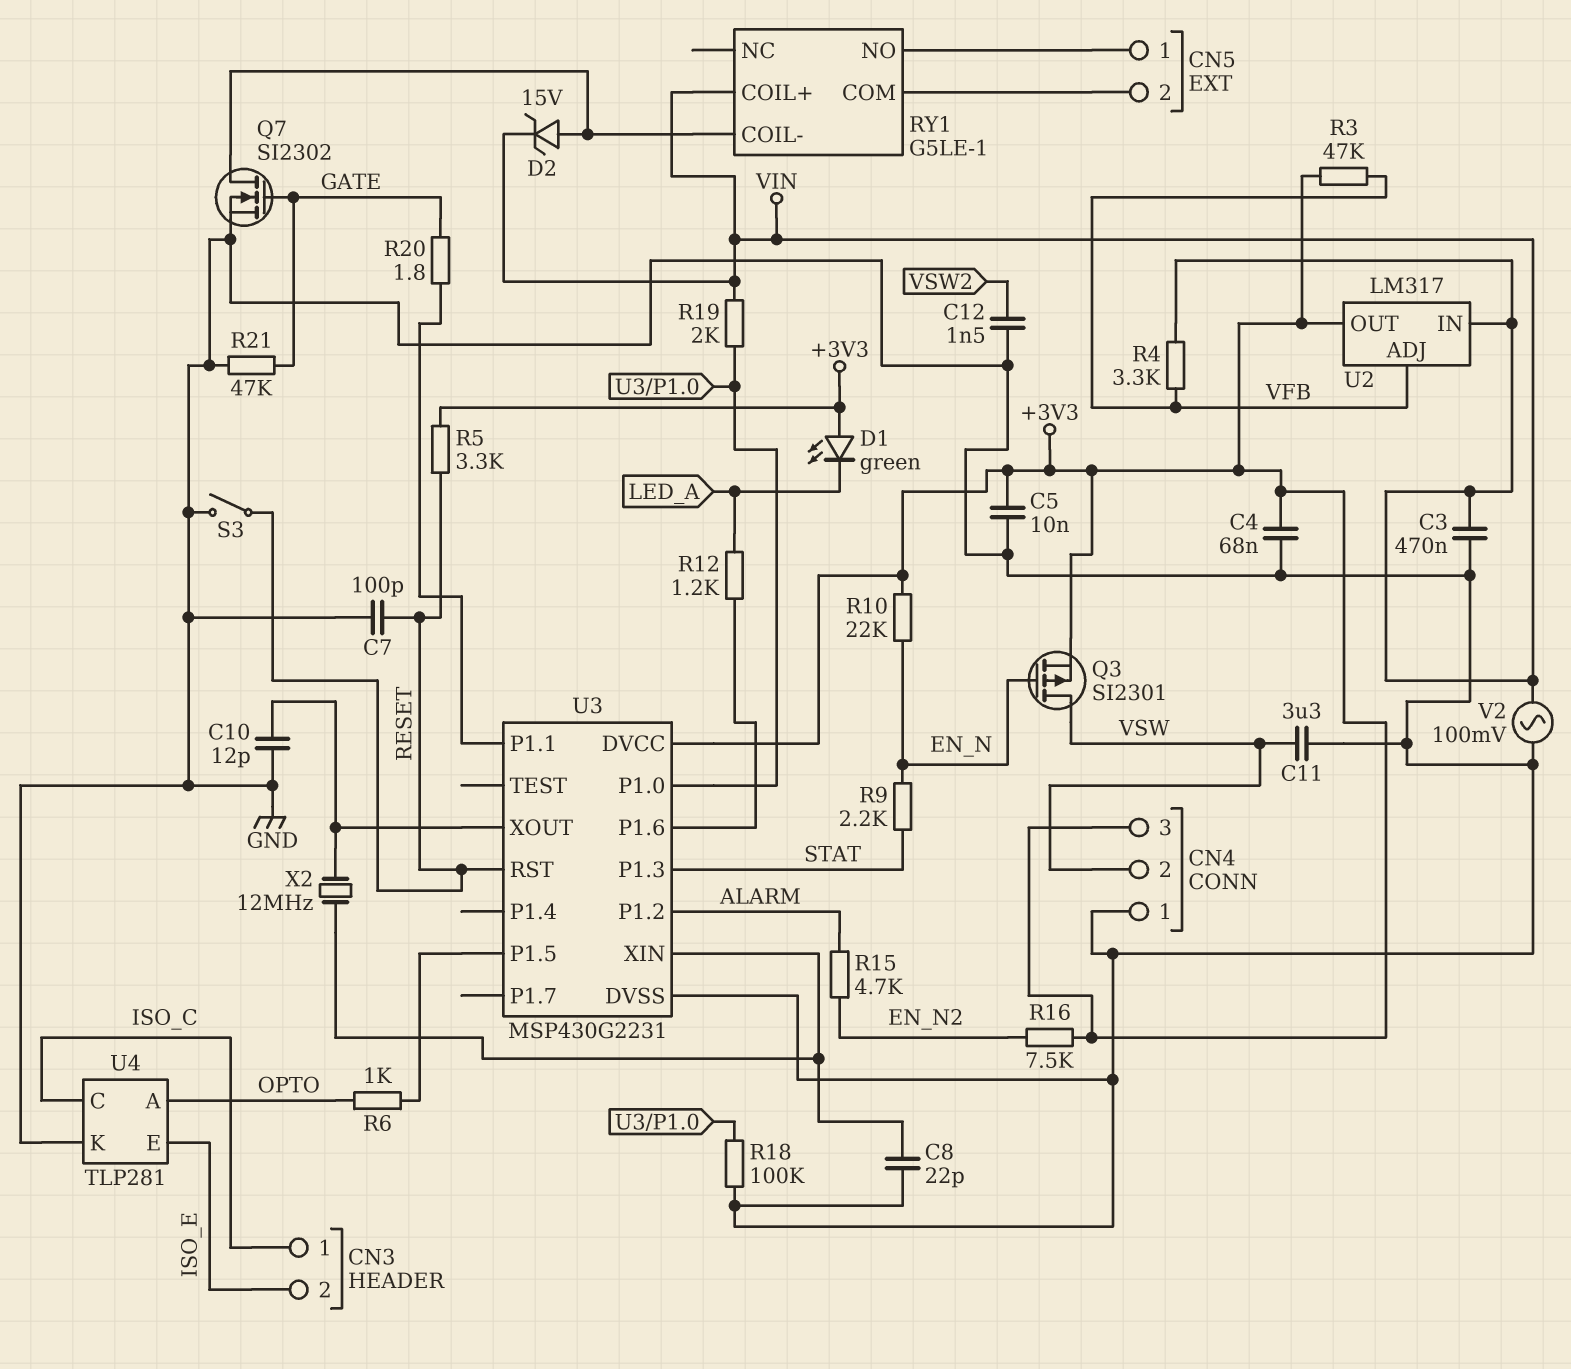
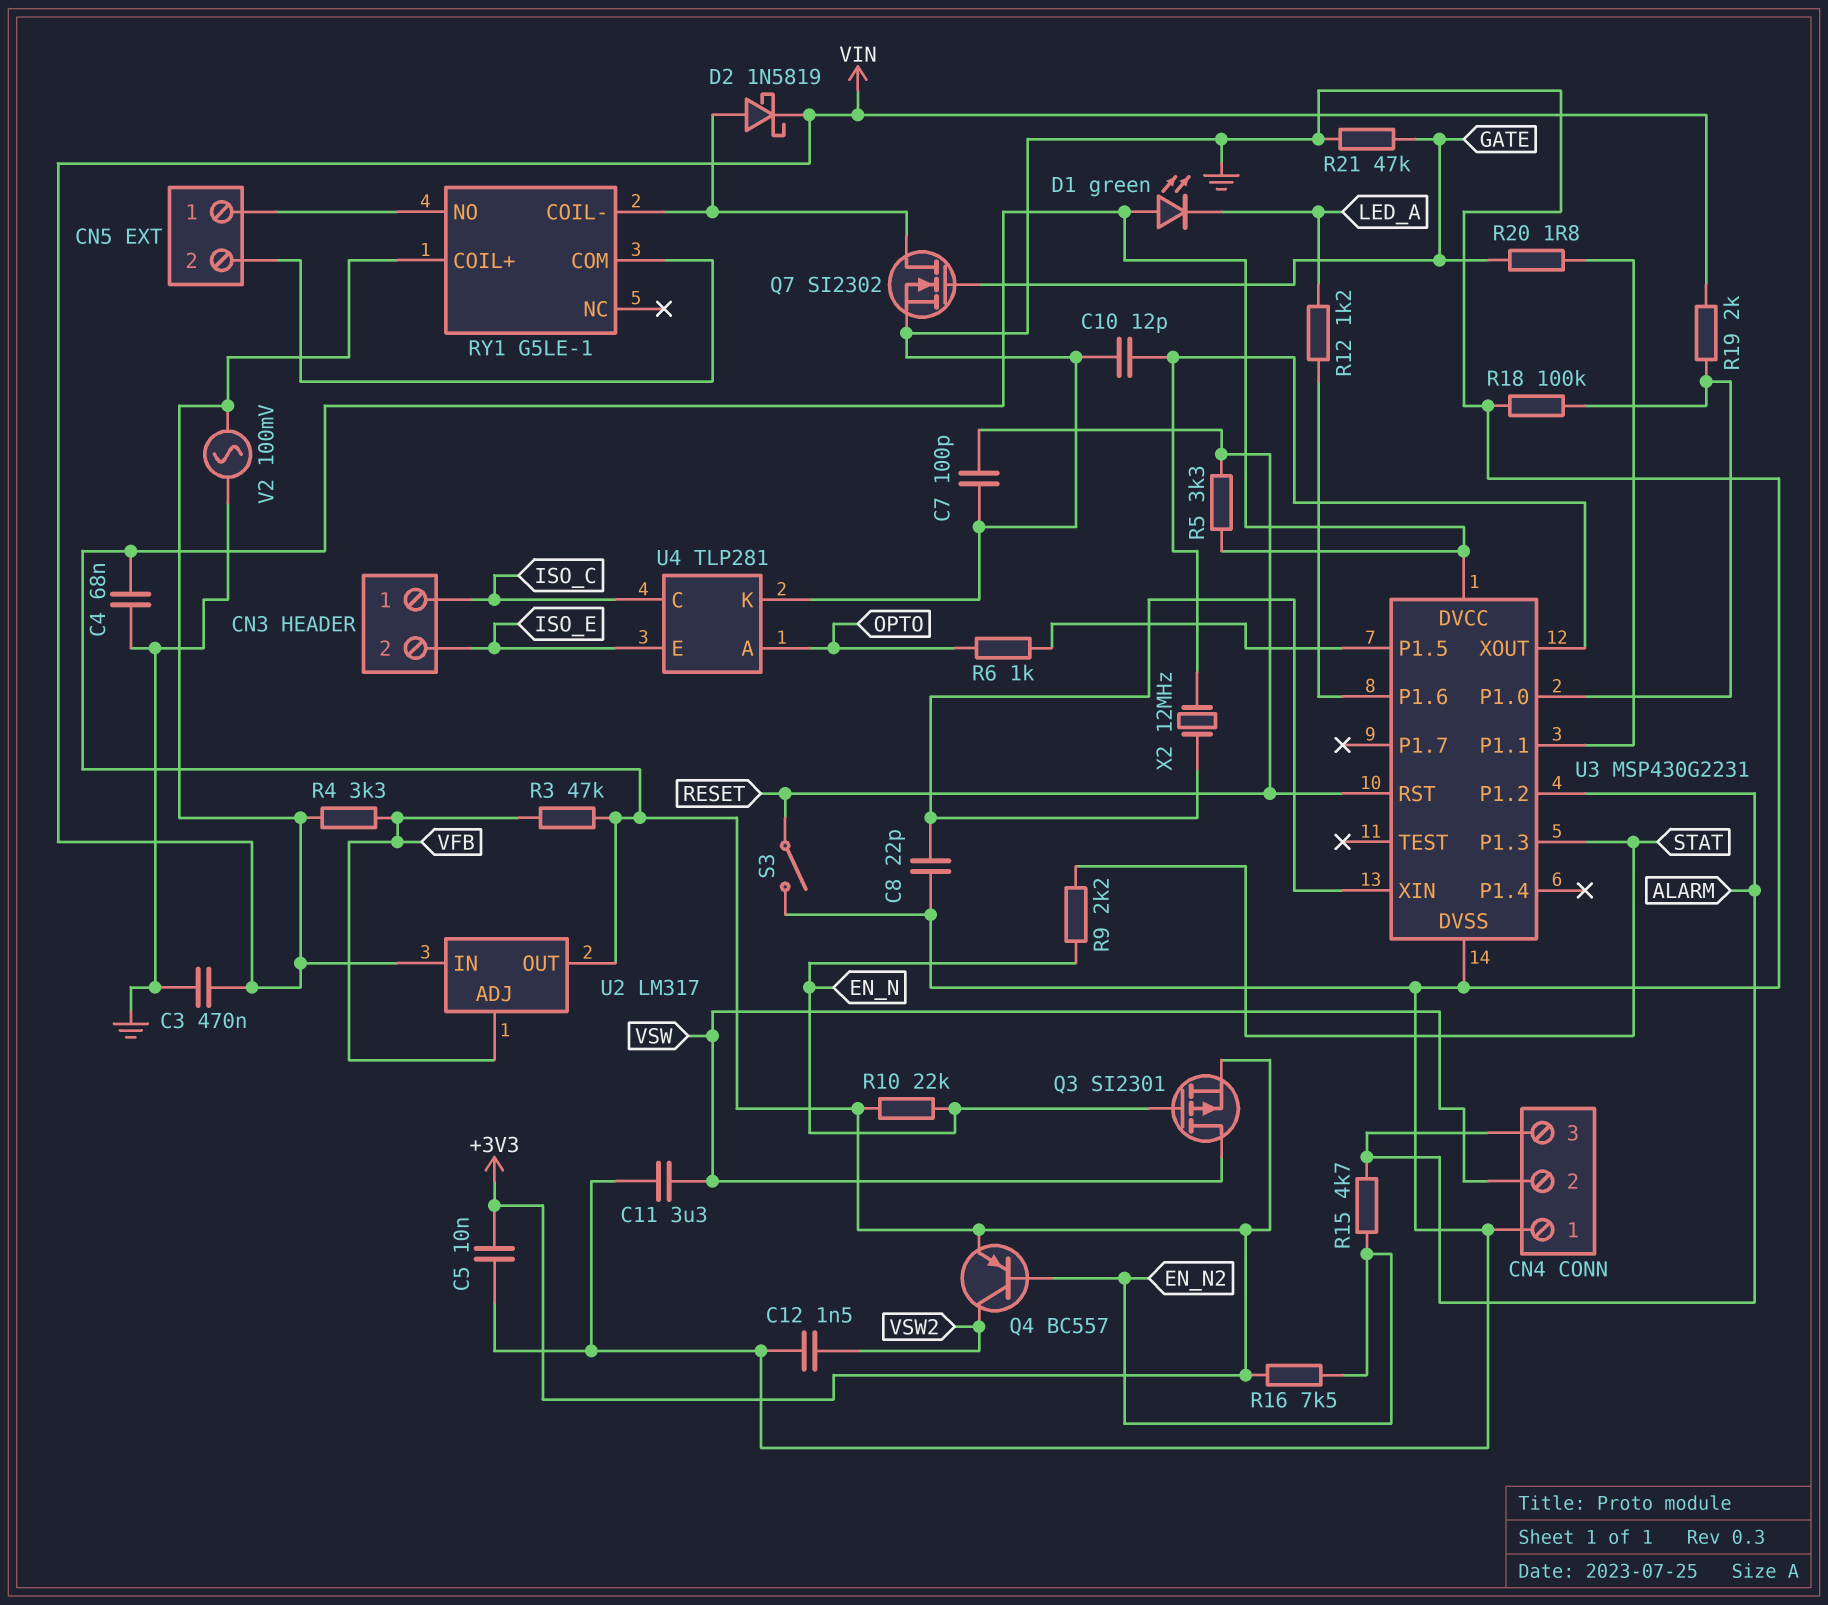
CN4 pin 3: +3V3 -> ALARM
D2: zener 15V (A RY1/COIL-, K VIN) -> schottky 1N5819 (A RY1/COIL-, K VIN)
Q4: none -> PNP BC557 (B EN_N2, C VSW2, E +3V3)

